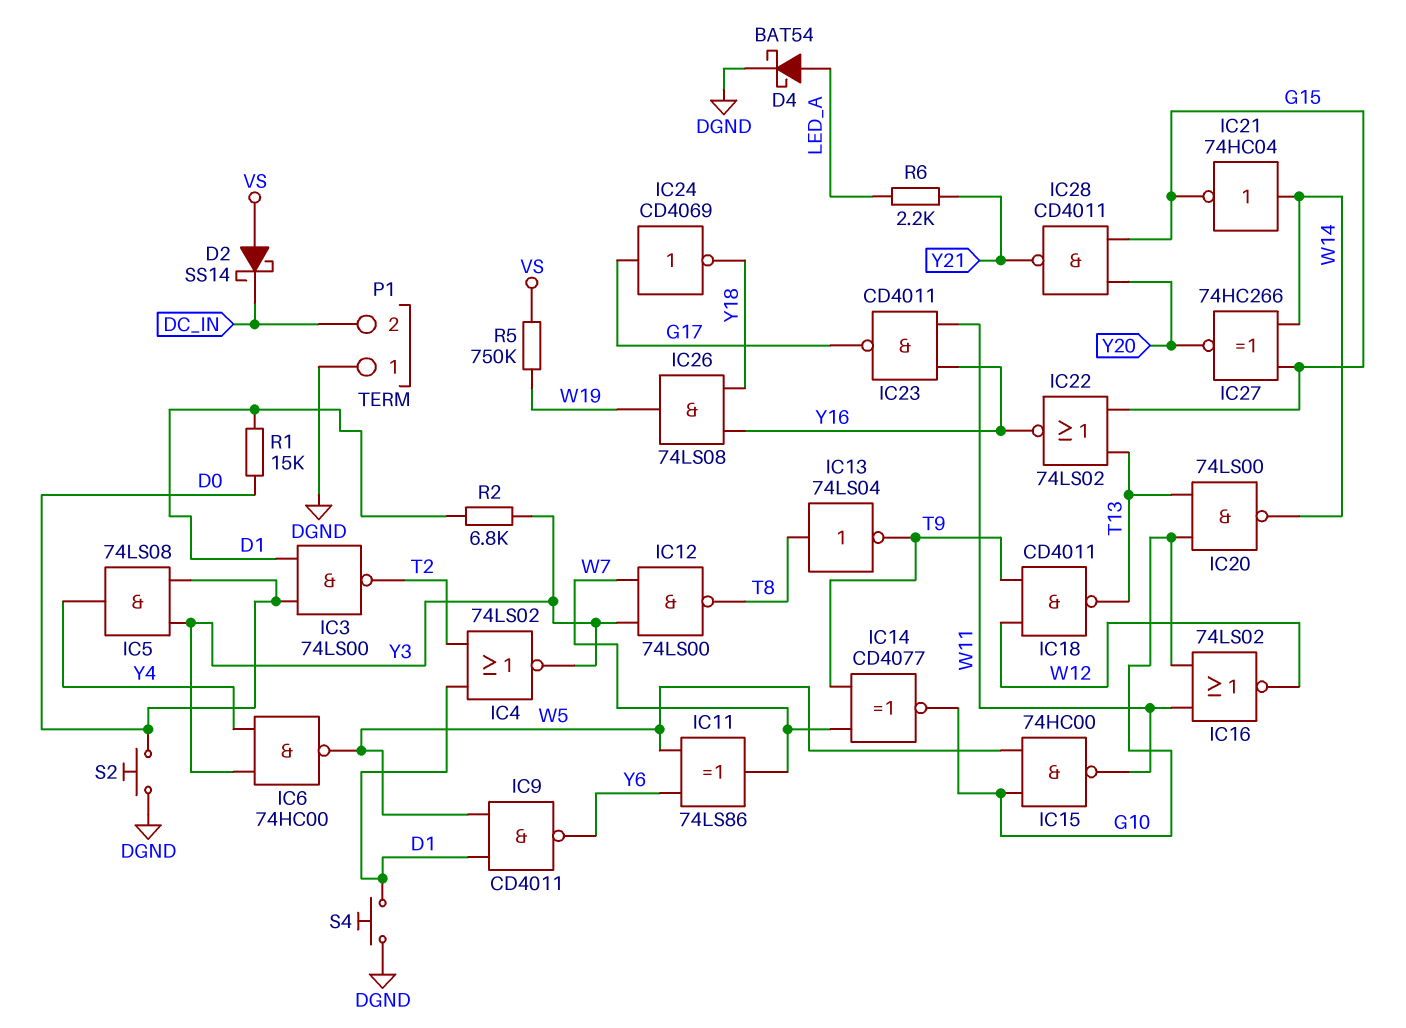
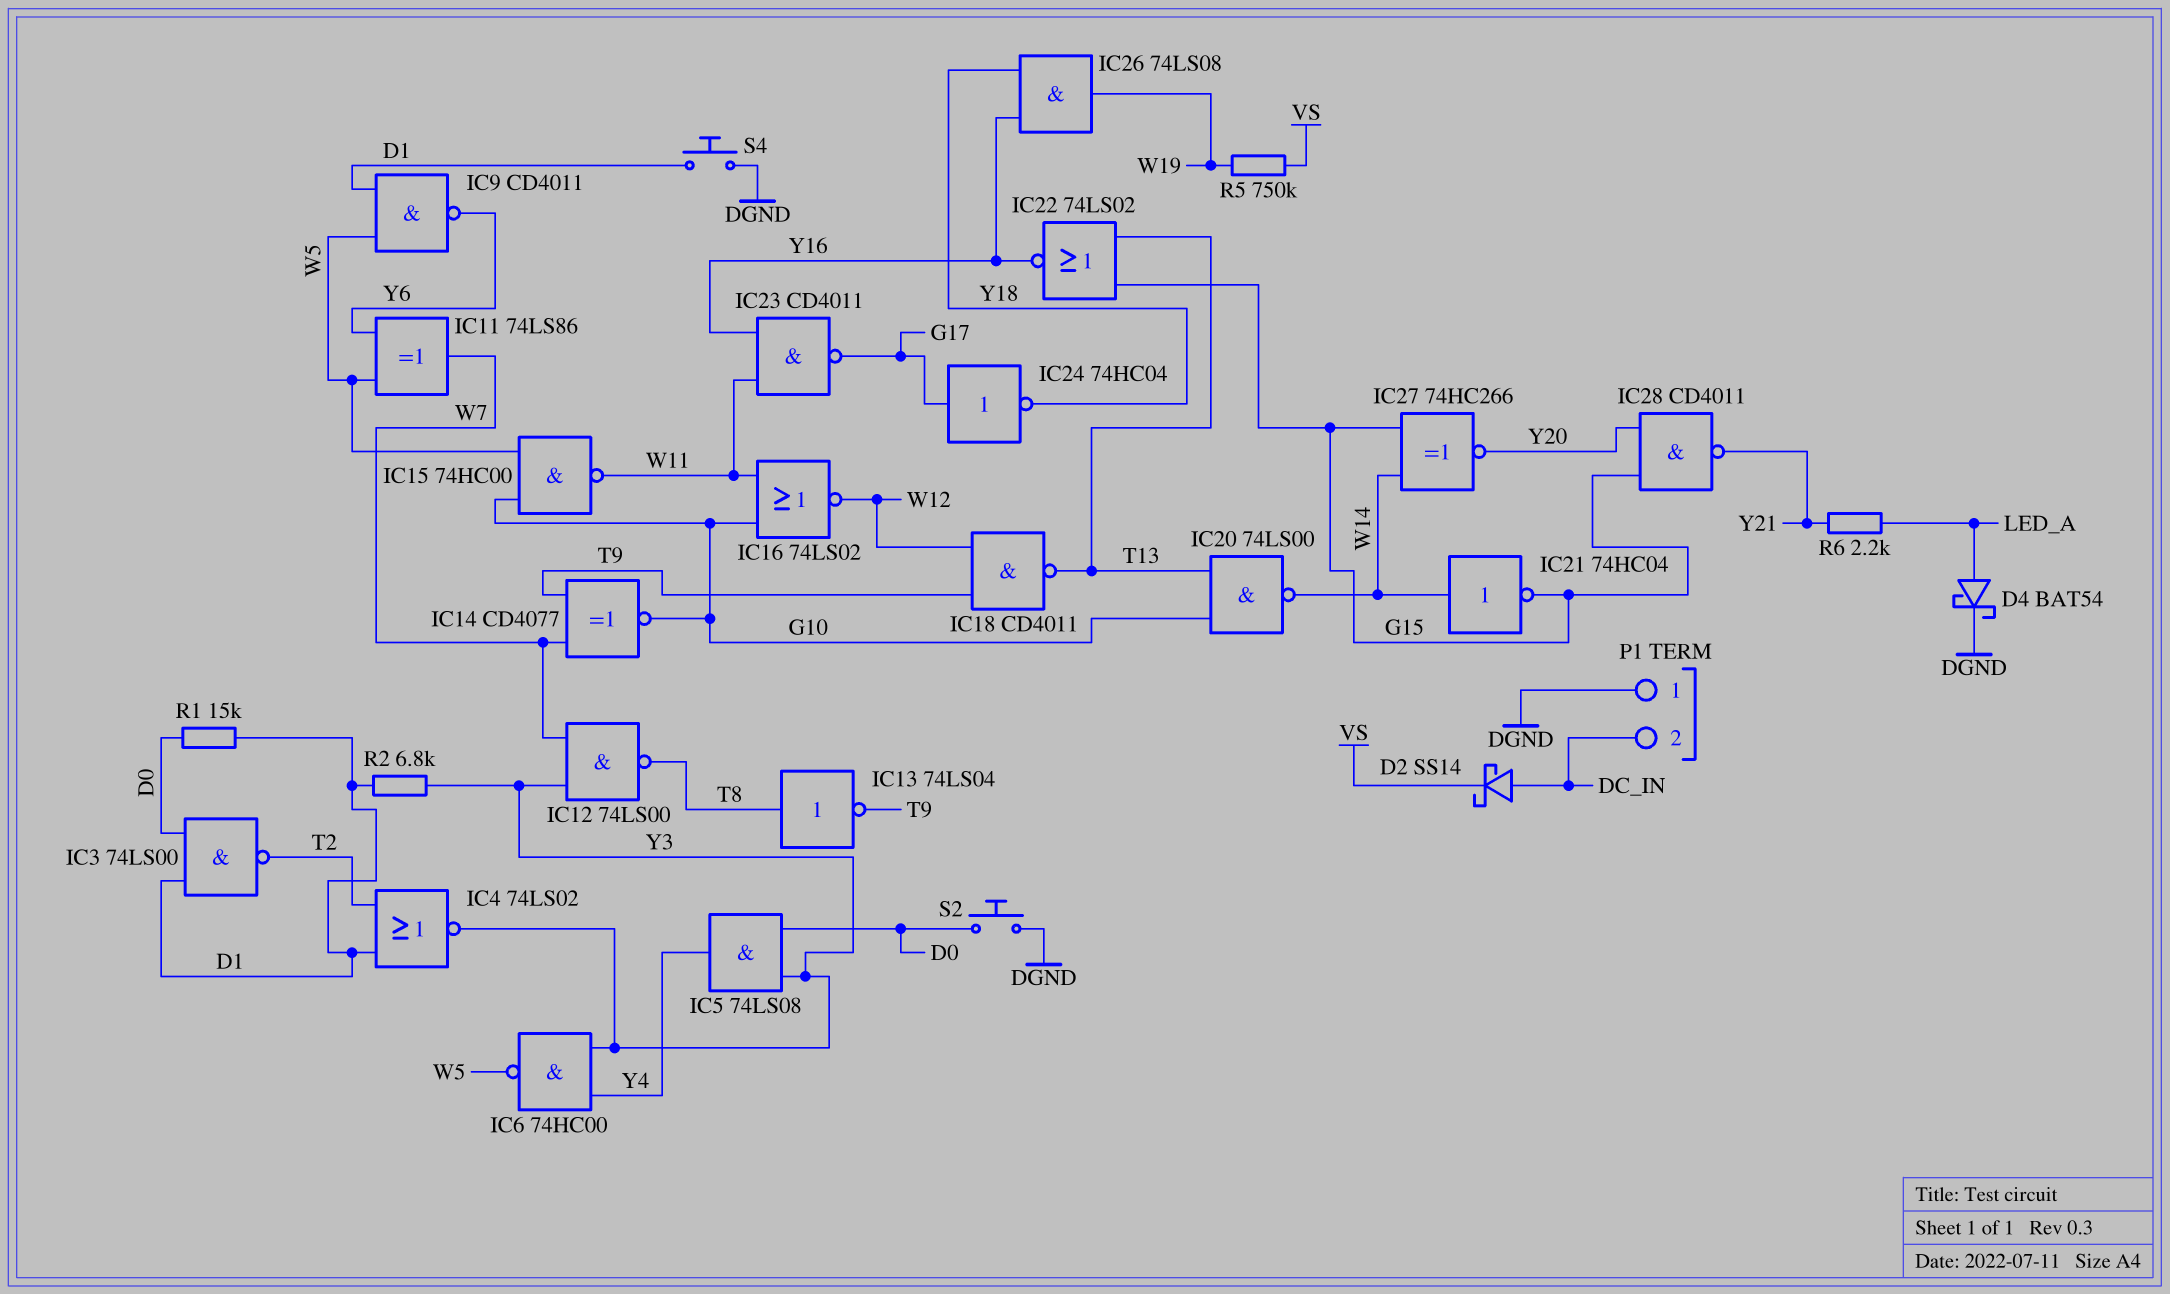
D2: schottky SS14 (A VS, K DC_IN) -> schottky SS14 (A DC_IN, K VS)
IC24: NOT CD4069 (in G17, out Y18) -> NOT 74HC04 (in G17, out Y18)

